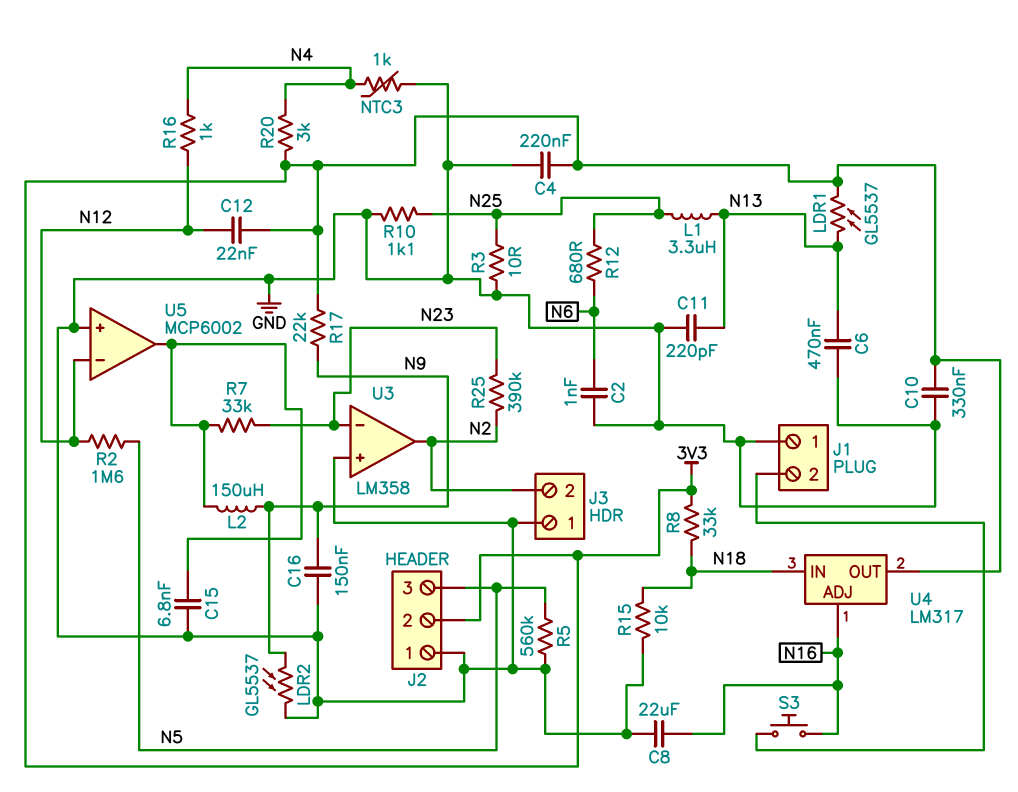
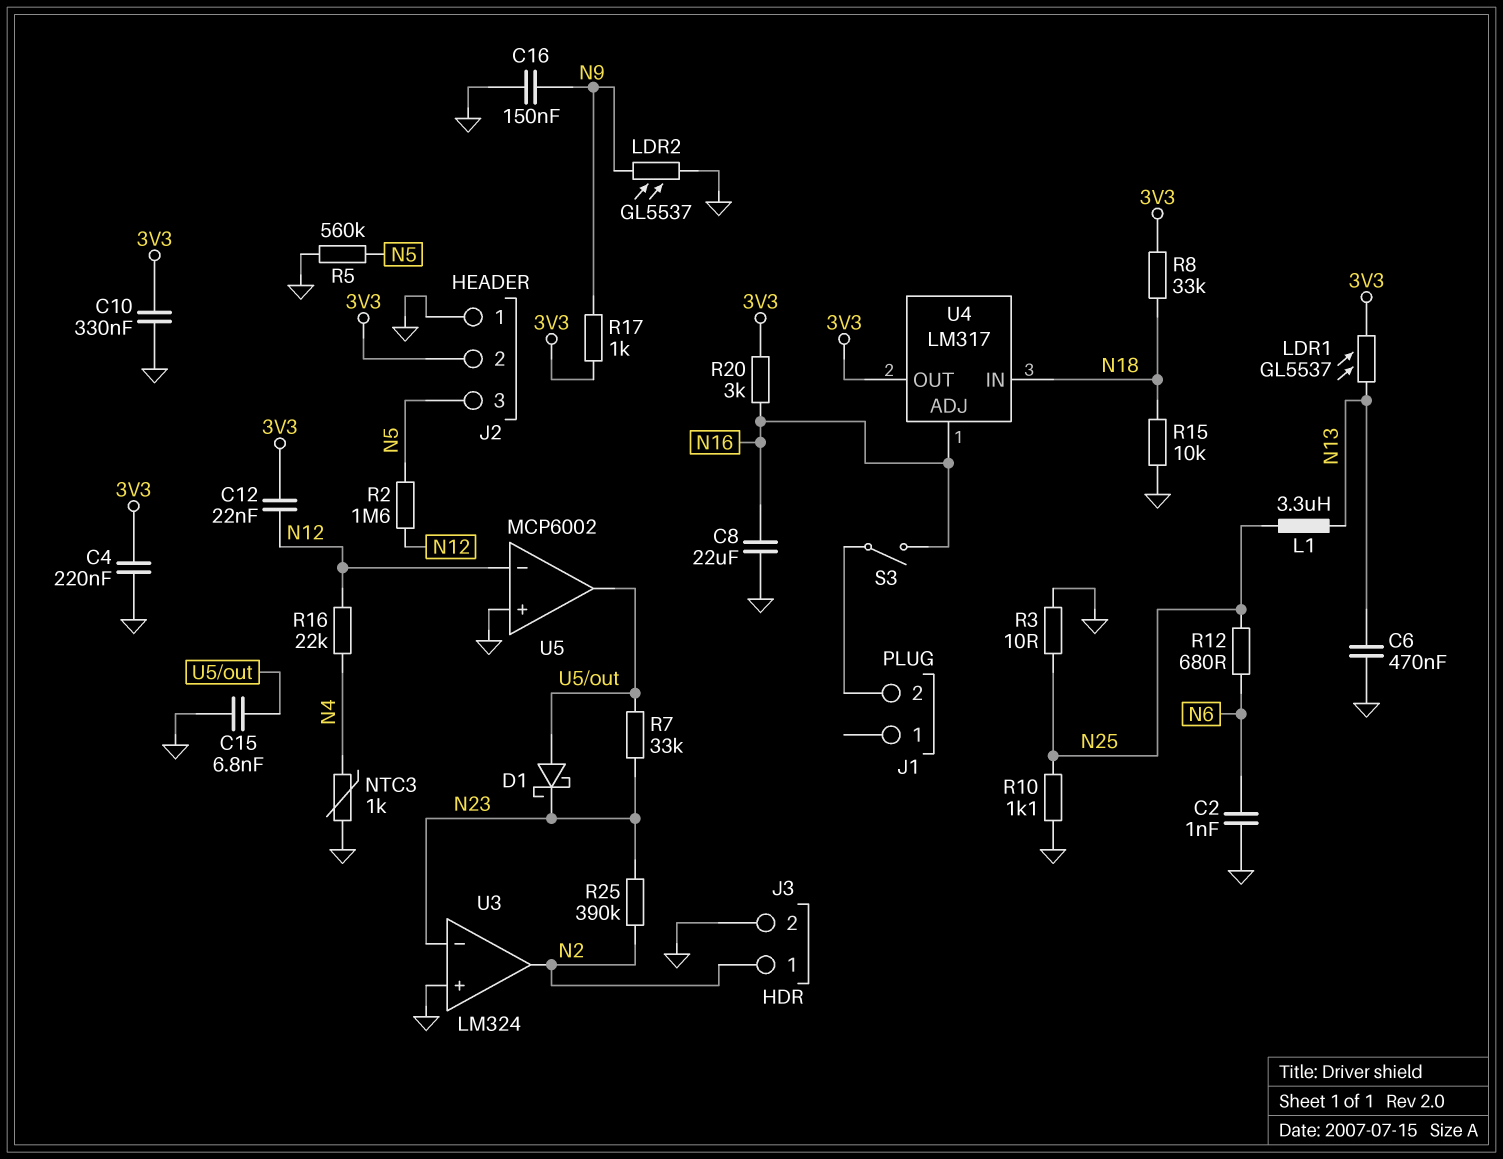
C11: 220pF (GND, N13) -> none
D1: none -> schottky (A U5/out, K N23)
J1 pin 1: GND -> none
J3 pin 1: GND -> N2
J3 pin 2: N2 -> GND
L2: 150uH (N9, U5/out) -> none
R16: 1k (N4, N12) -> 22k (N4, N12)
R17: 22k (3V3, N9) -> 1k (3V3, N9)
R20: 3k (3V3, N4) -> 3k (3V3, N16)
S3: button (J1/2, N16) -> switch (J1/2, N16)
U3: LM358 -> LM324

